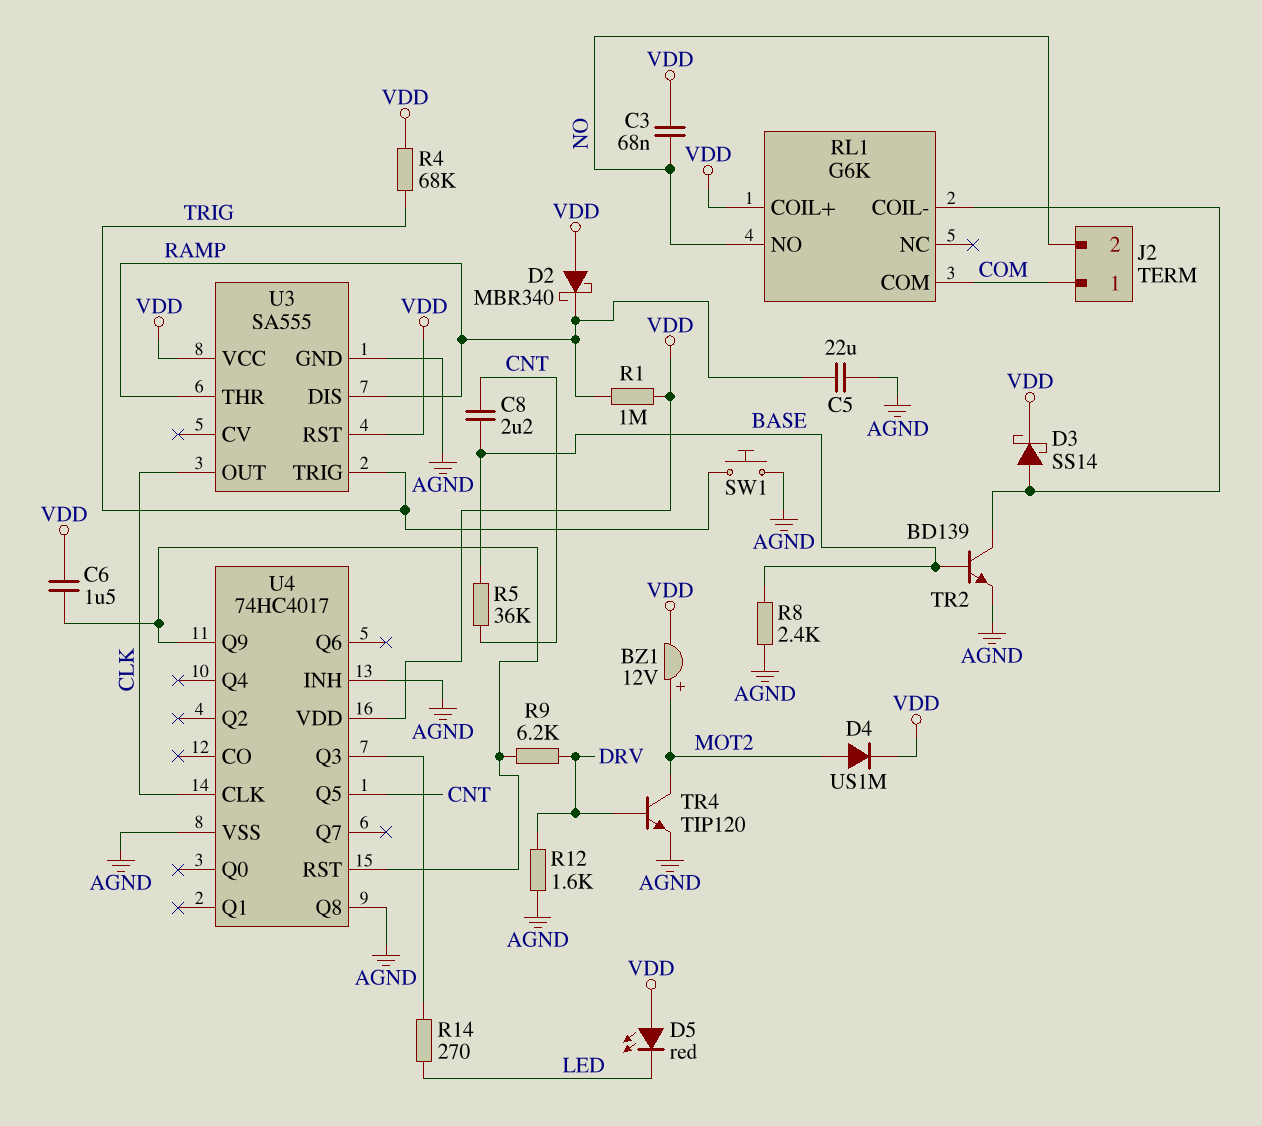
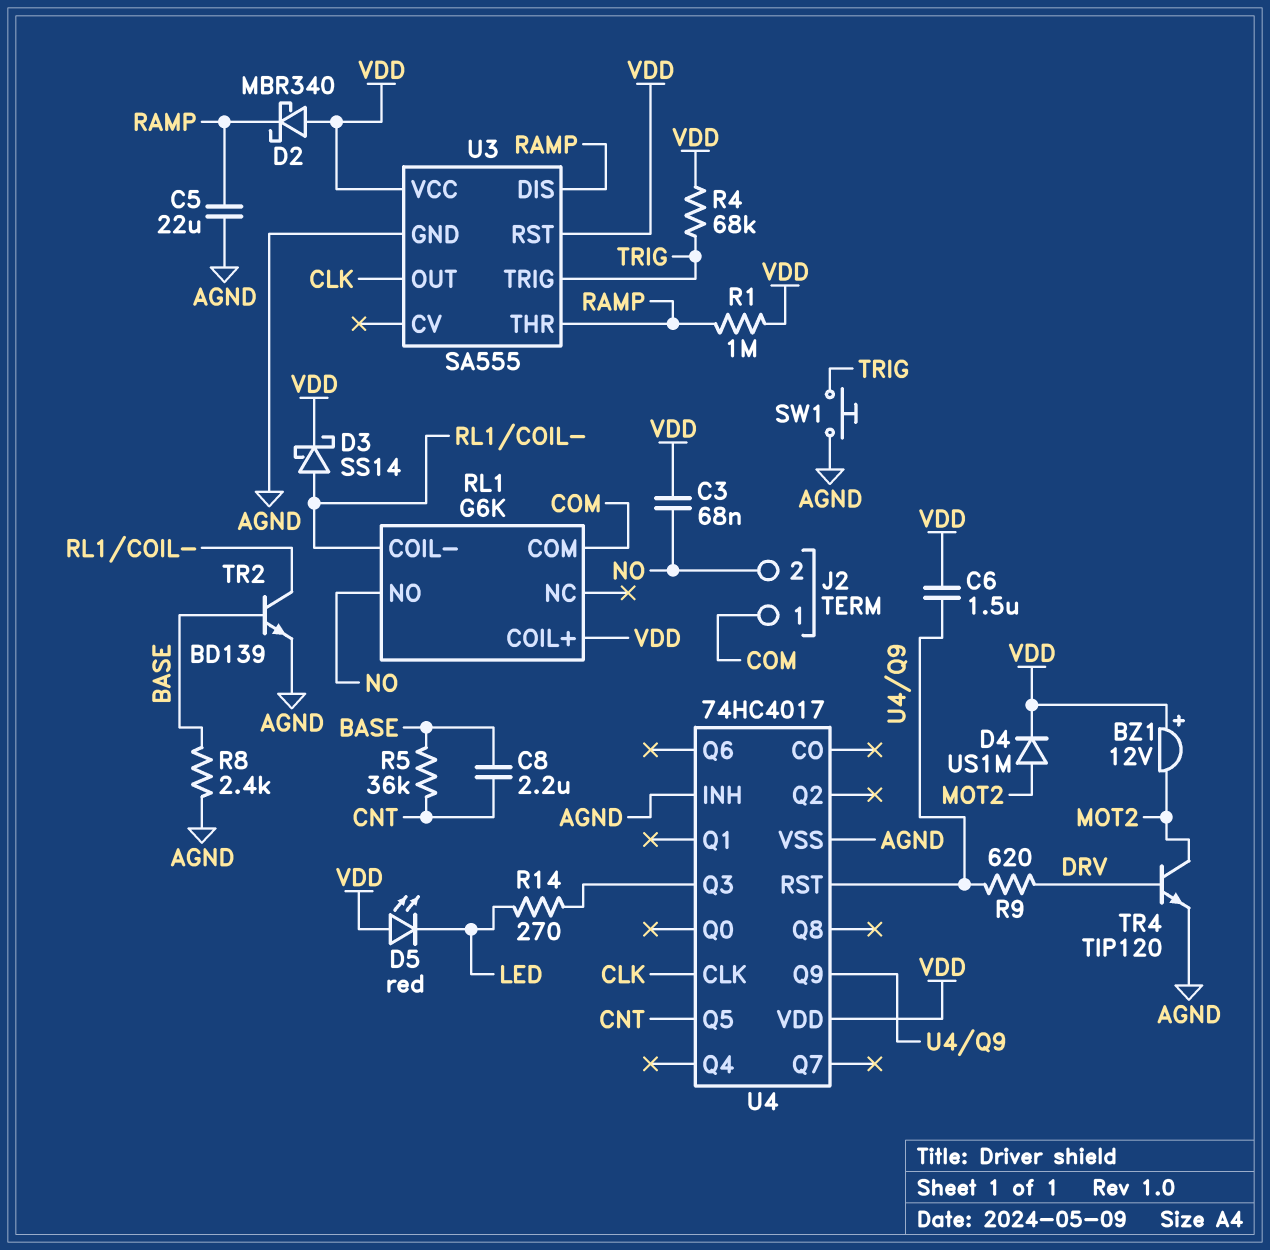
BZ1: buzzer 12V (plus MOT2, minus VDD) -> buzzer 12V (plus VDD, minus MOT2)
R9: 6.2k (DRV, U4/Q9) -> 620 (DRV, U4/Q9)
R12: 1.6k (AGND, DRV) -> none
U4 pin Q8: AGND -> none

